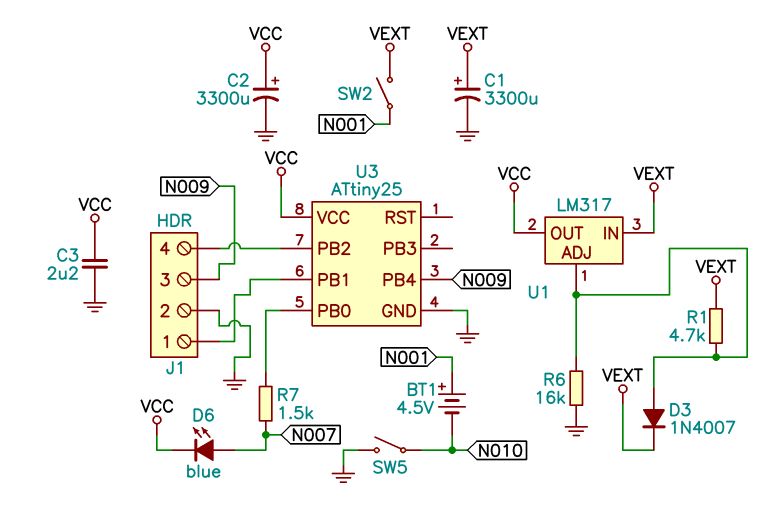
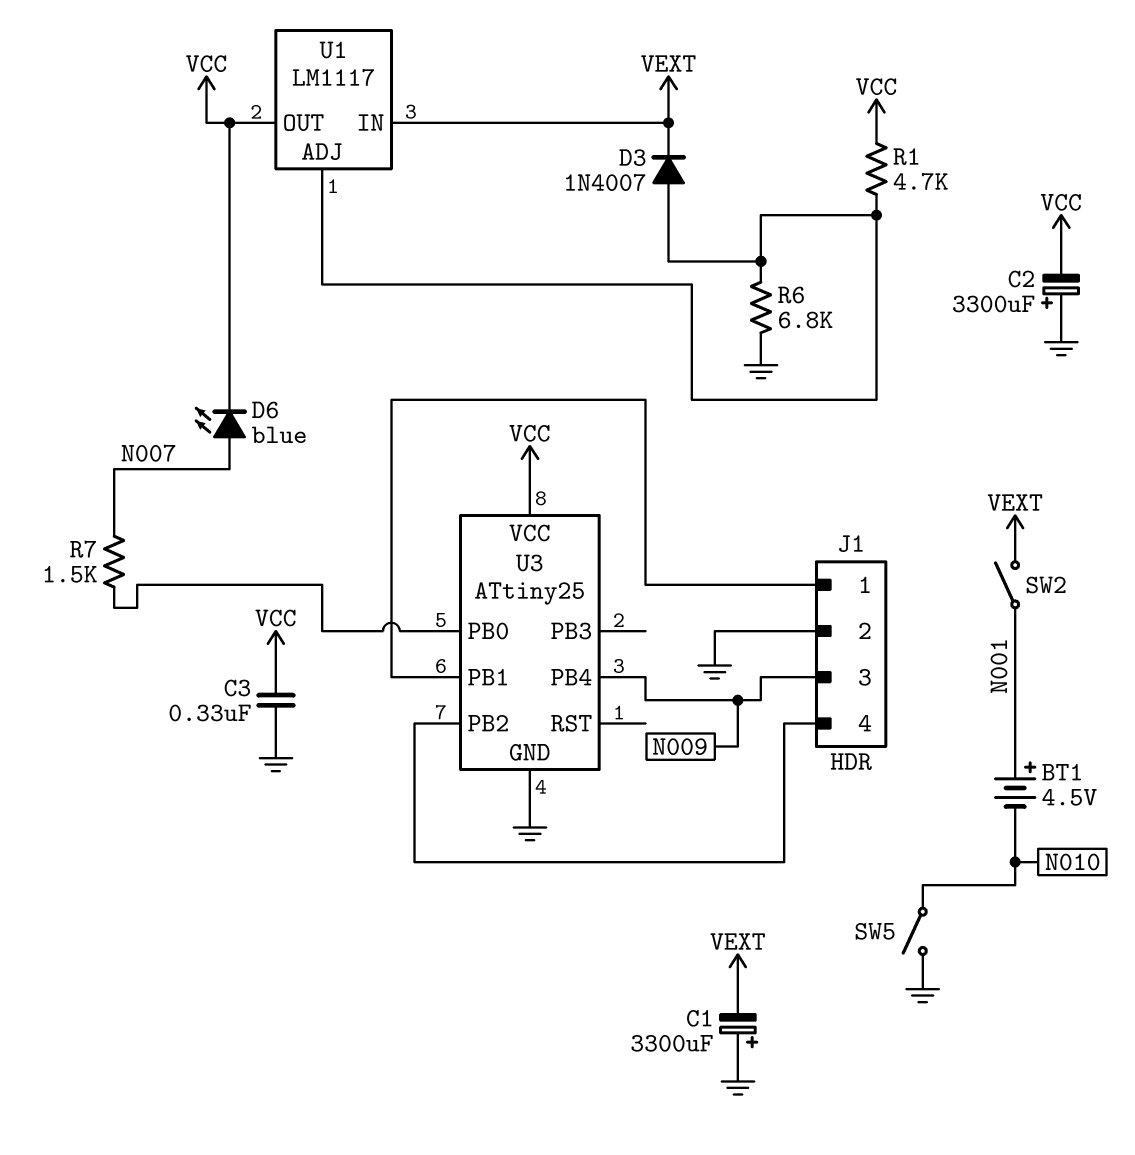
C1: 3300uF (plus VEXT, minus GND) -> 3300uF (plus GND, minus VEXT)
C2: 3300uF (plus VCC, minus GND) -> 3300uF (plus GND, minus VCC)
C3: 2.2uF (GND, VCC) -> 330nF (GND, VCC)
R1: 4.7k (U1/ADJ, VEXT) -> 4.7k (U1/ADJ, VCC)
R6: 16k (GND, U1/ADJ) -> 6.8k (GND, U1/ADJ)
U1: LM317 -> LM1117

